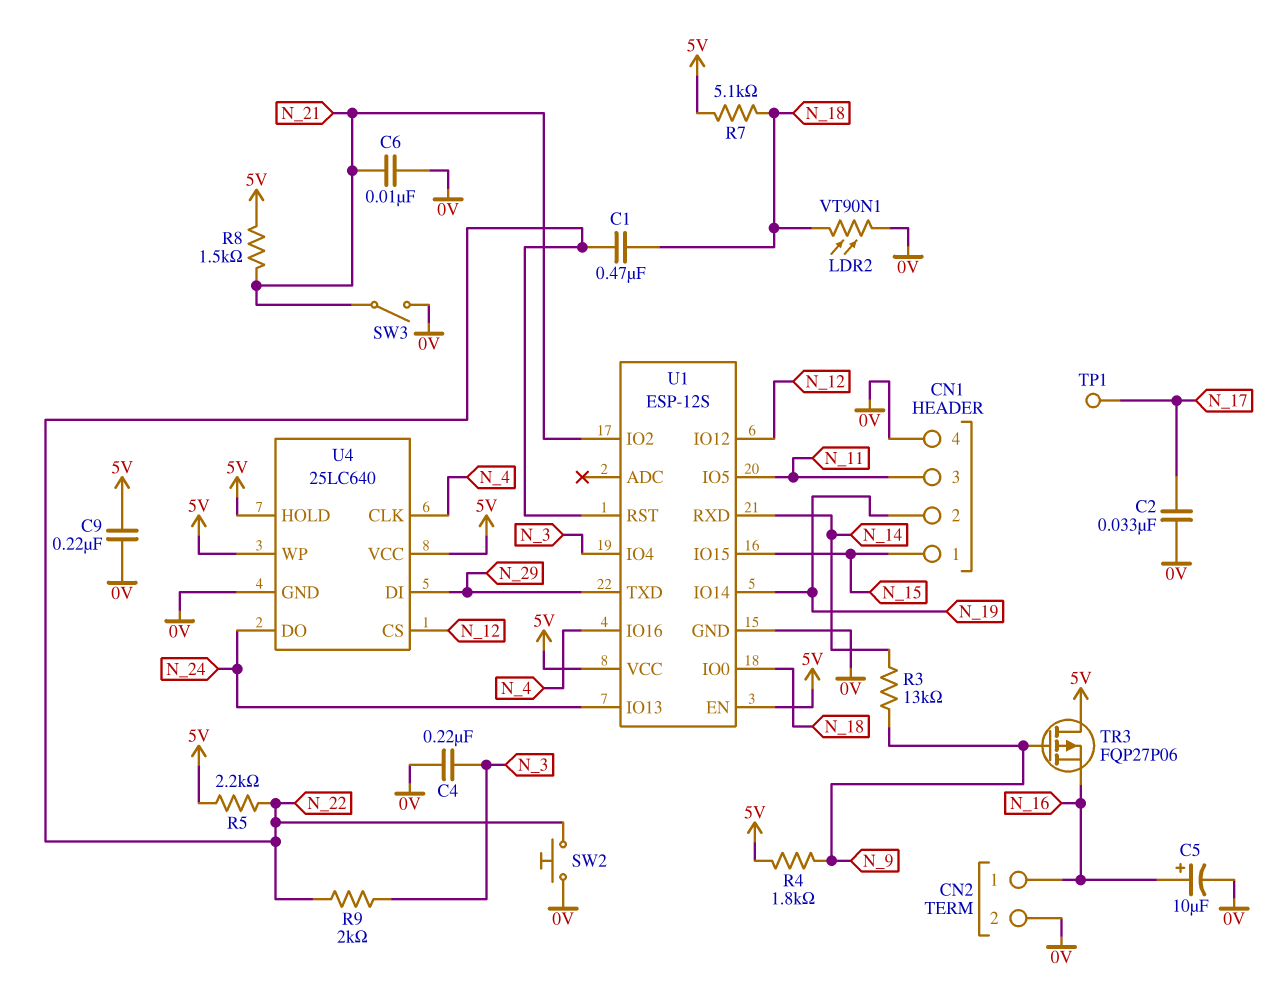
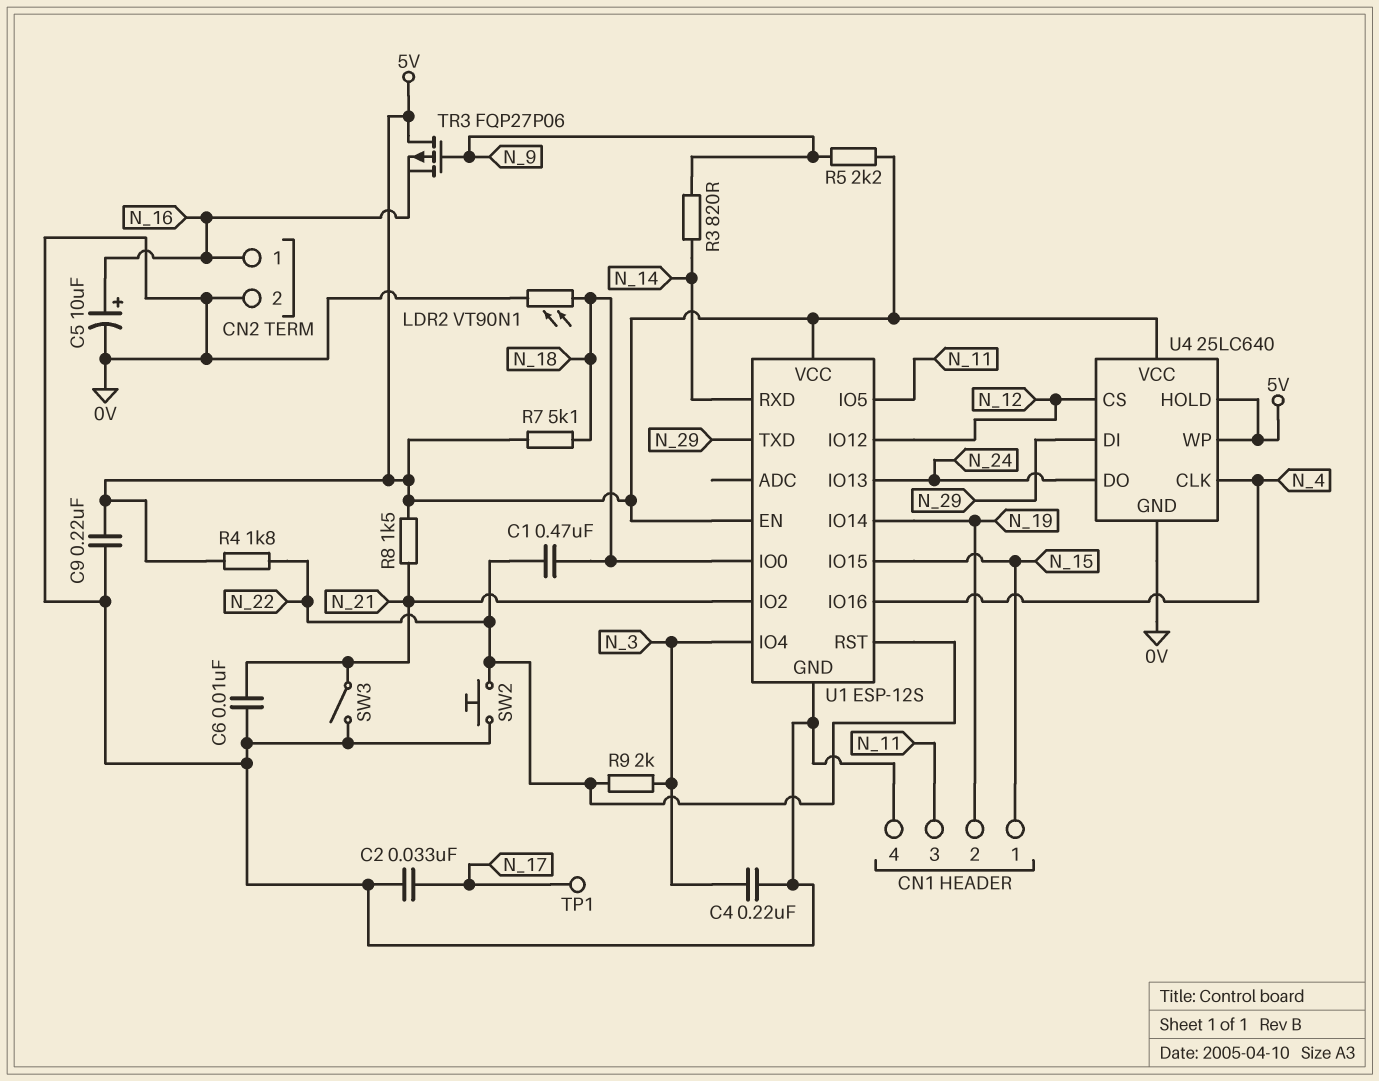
R3: 13k (N_9, N_14) -> 820 (N_9, N_14)
R4: 1.8k (5V, N_9) -> 1.8k (5V, N_22)
R5: 2.2k (5V, N_22) -> 2.2k (5V, N_9)

